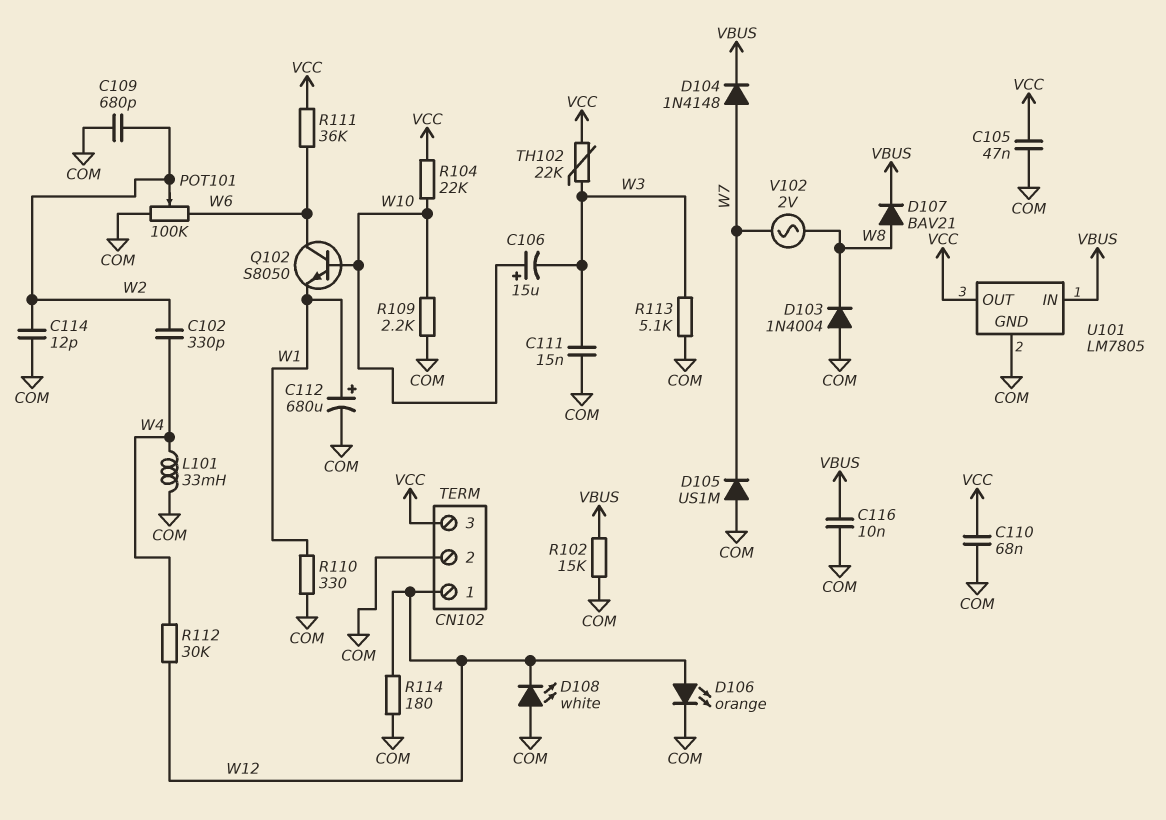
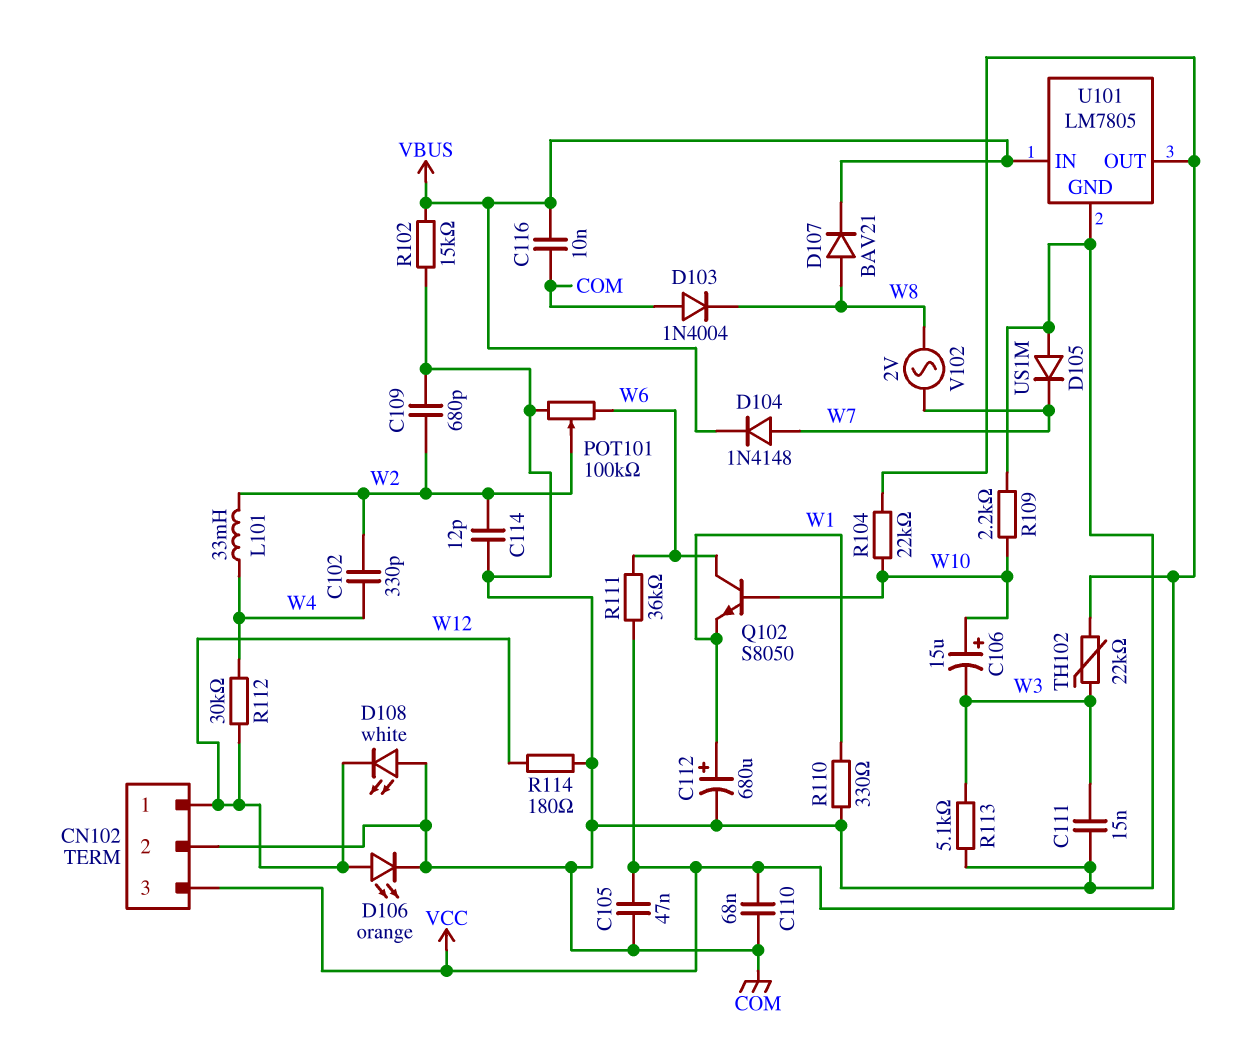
L101: 33mH (COM, W4) -> 33mH (W2, W4)

